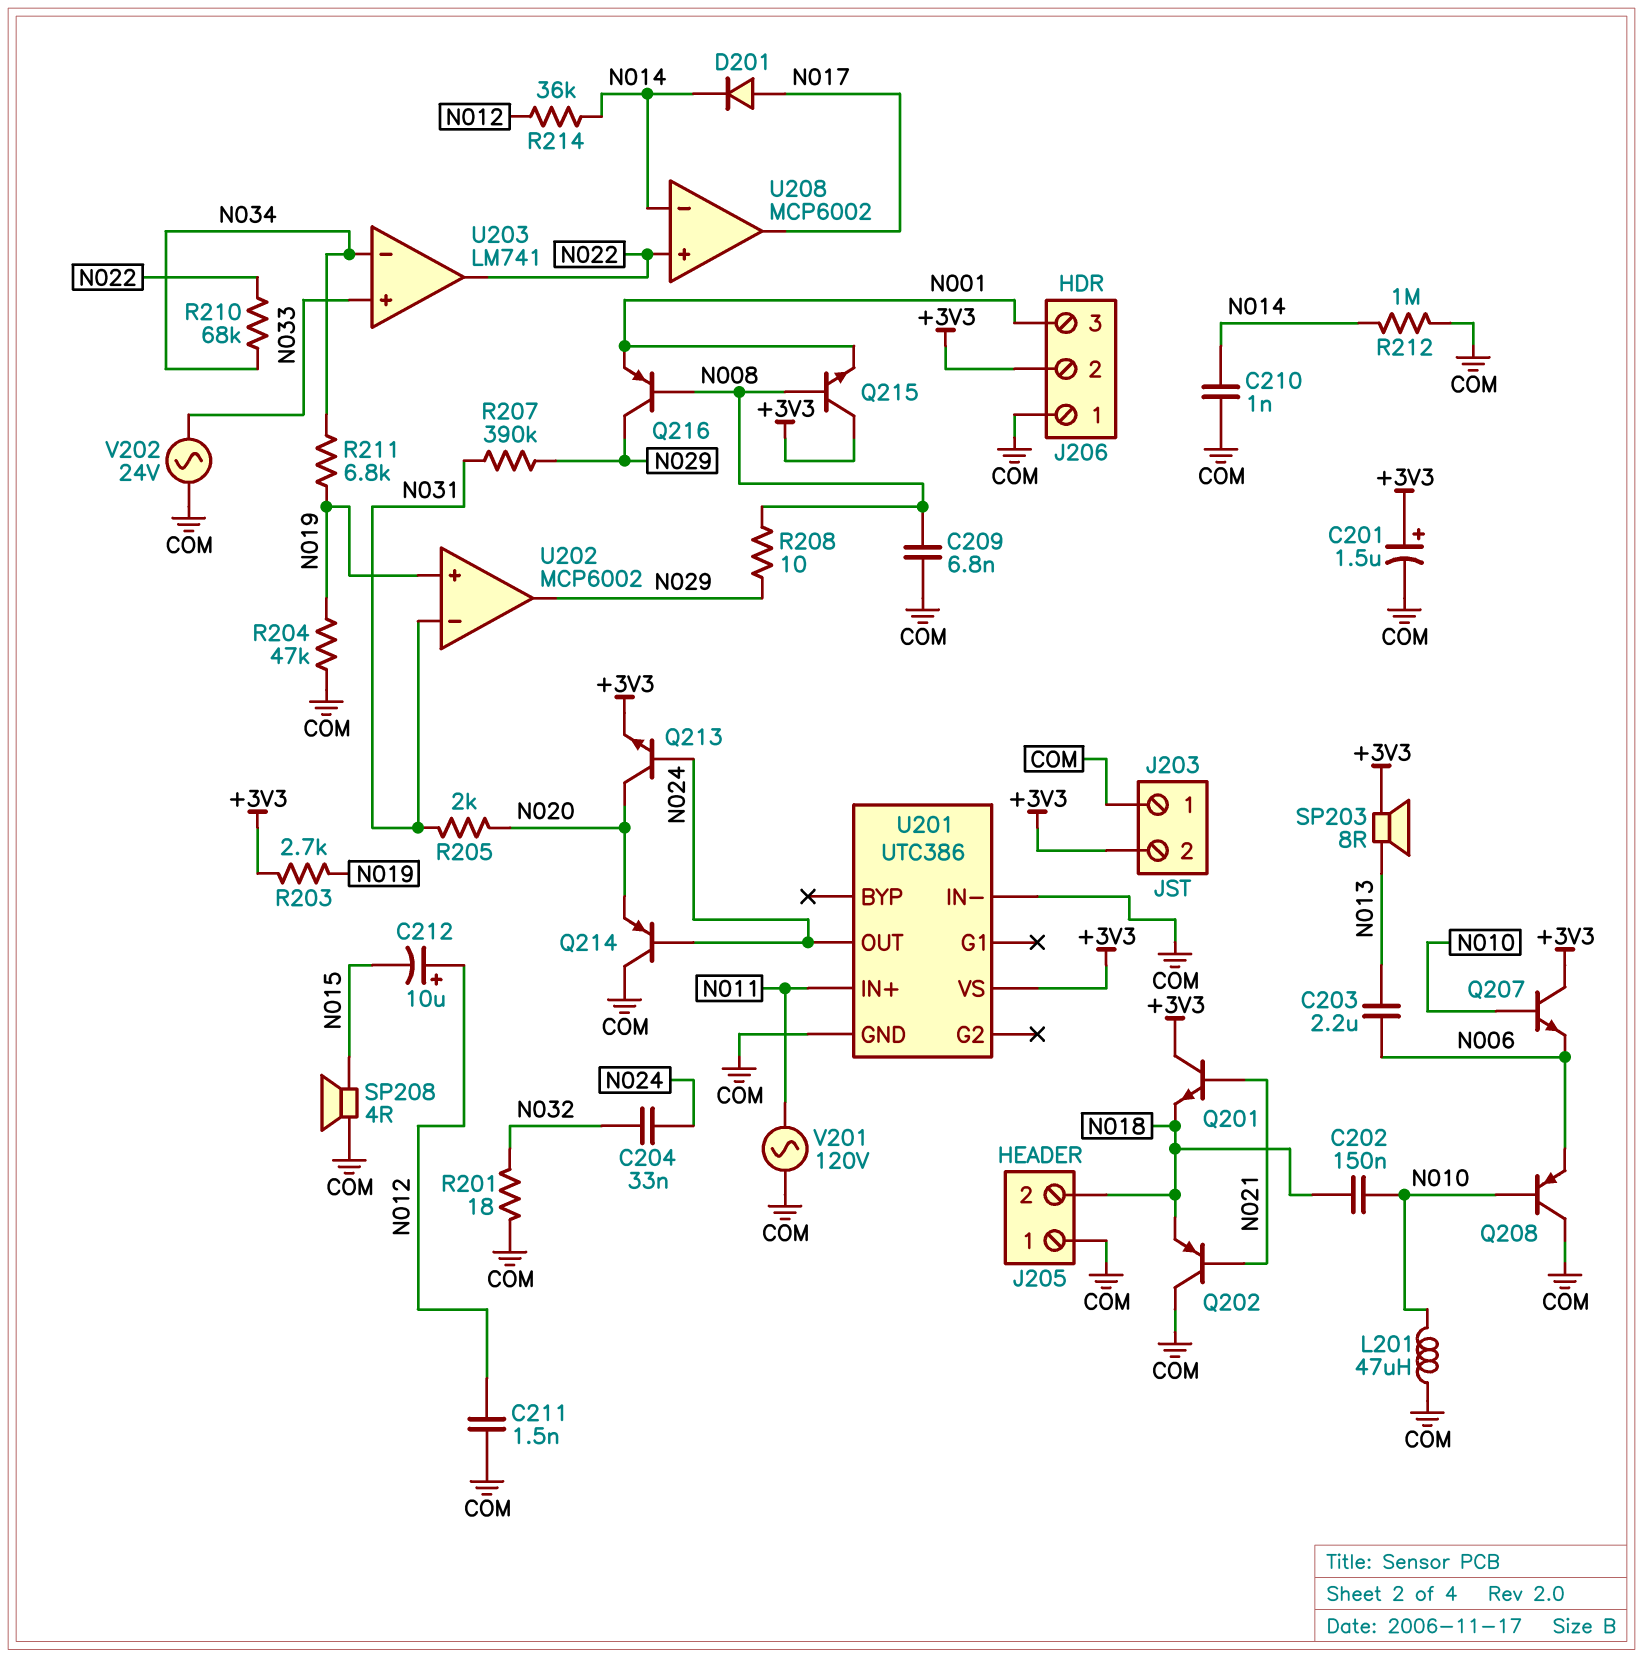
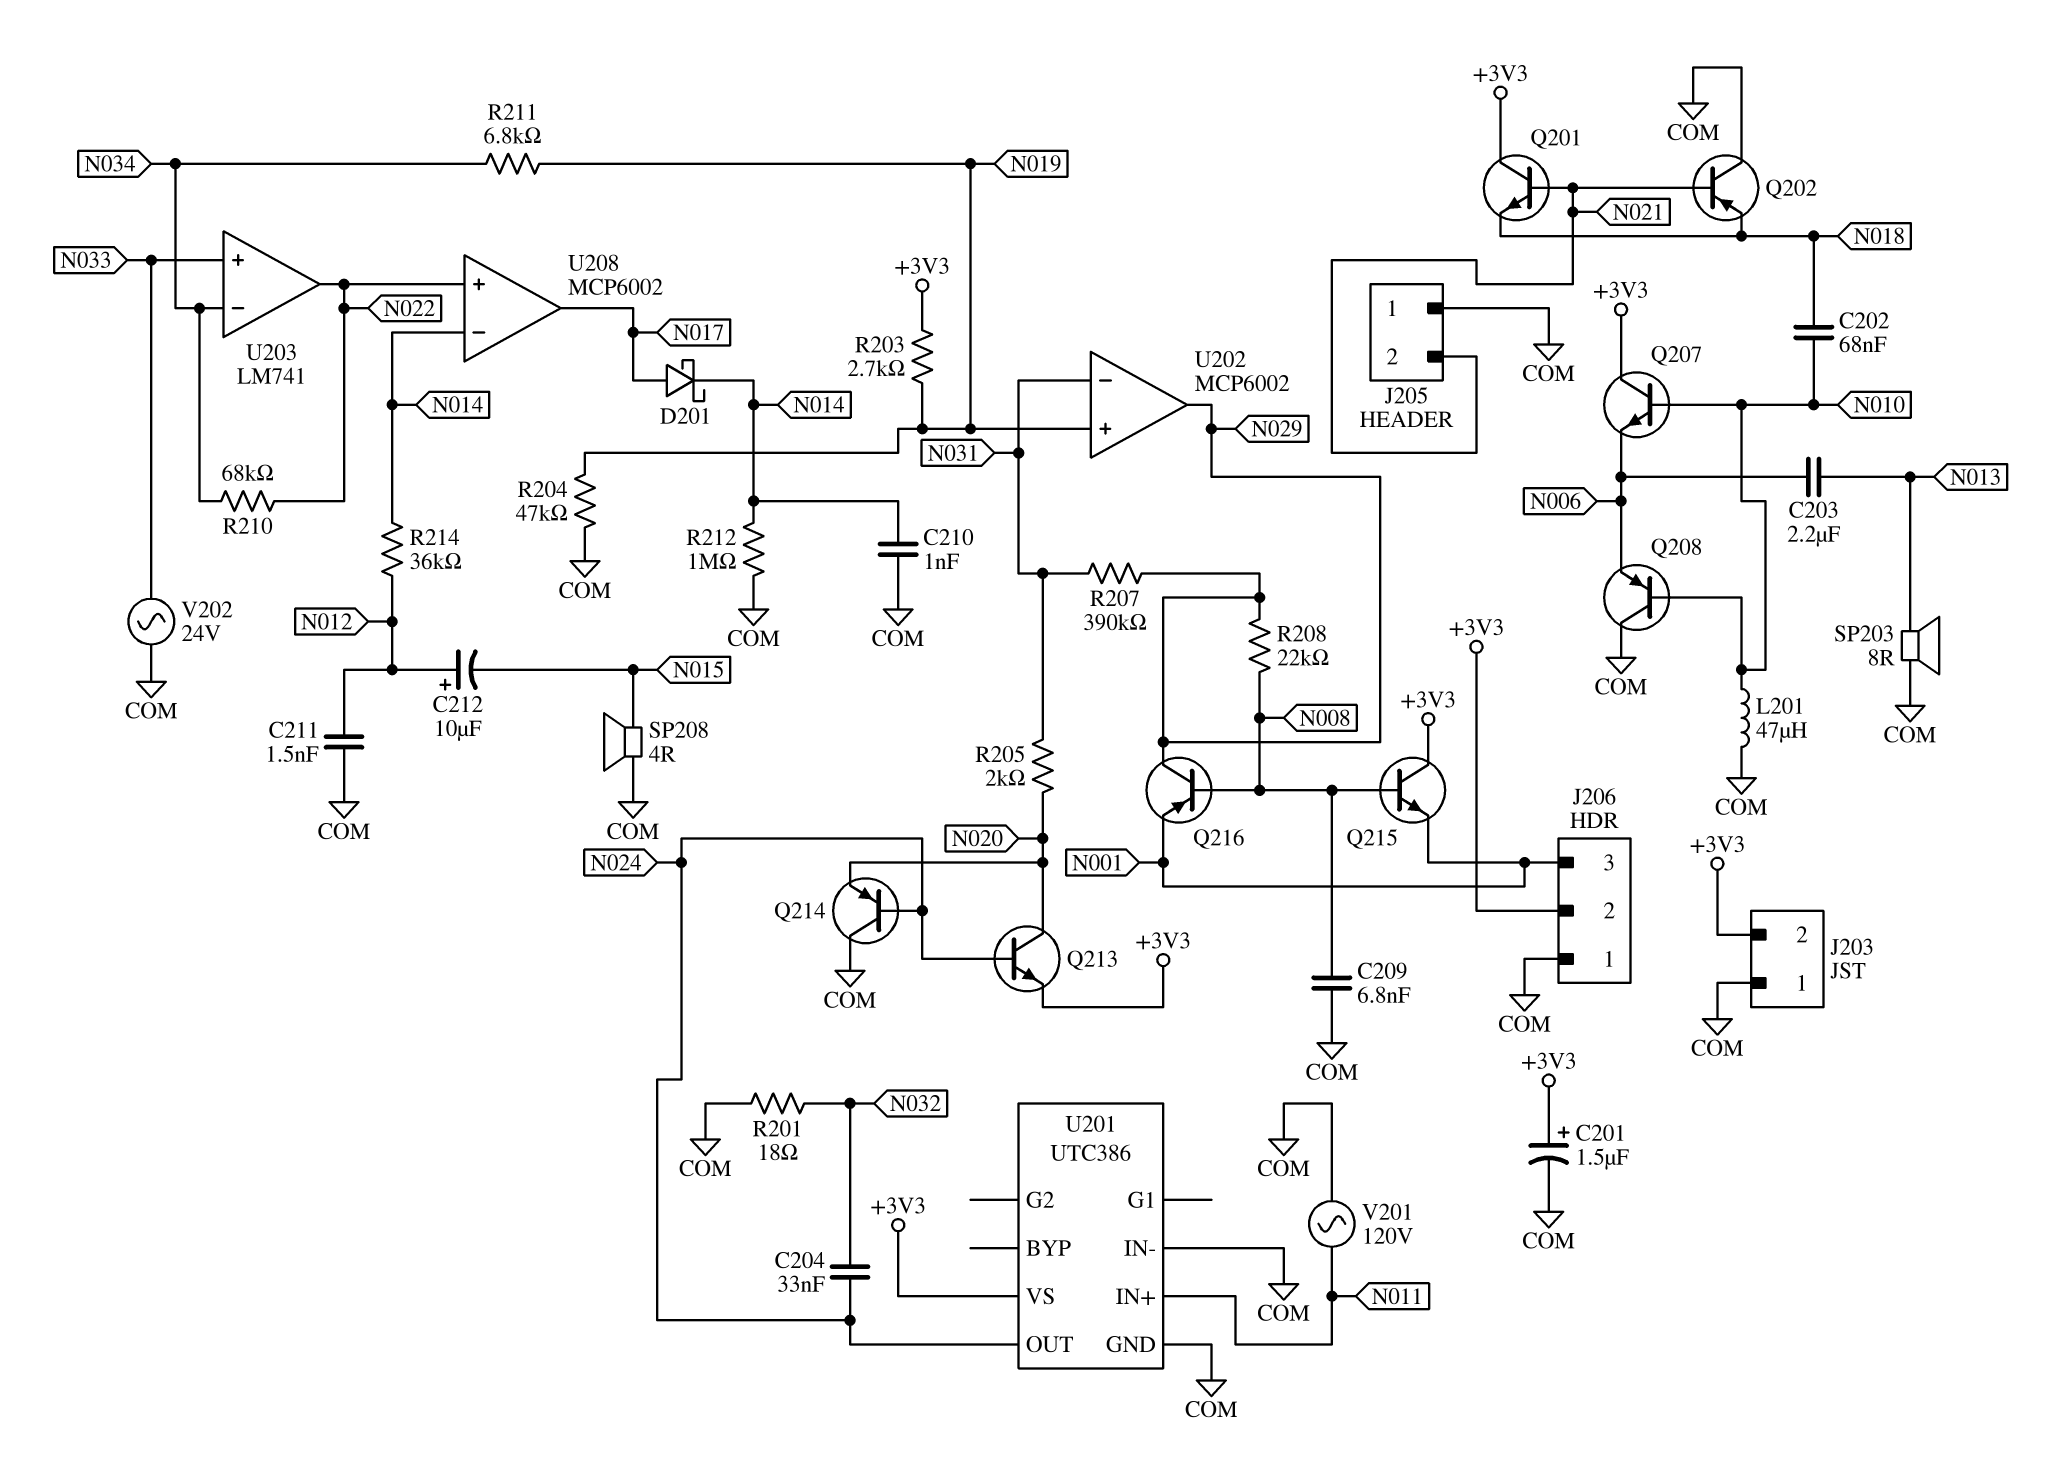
C202: 150nF (N010, N018) -> 68nF (N010, N018)
D201: diode (A N017, K N014) -> schottky (A N017, K N014)
J205 pin 2: N018 -> N021
R208: 10 (N008, N029) -> 22k (N008, N029)
SP203: speaker 8R (+3V3, N013) -> speaker 8R (COM, N013)

